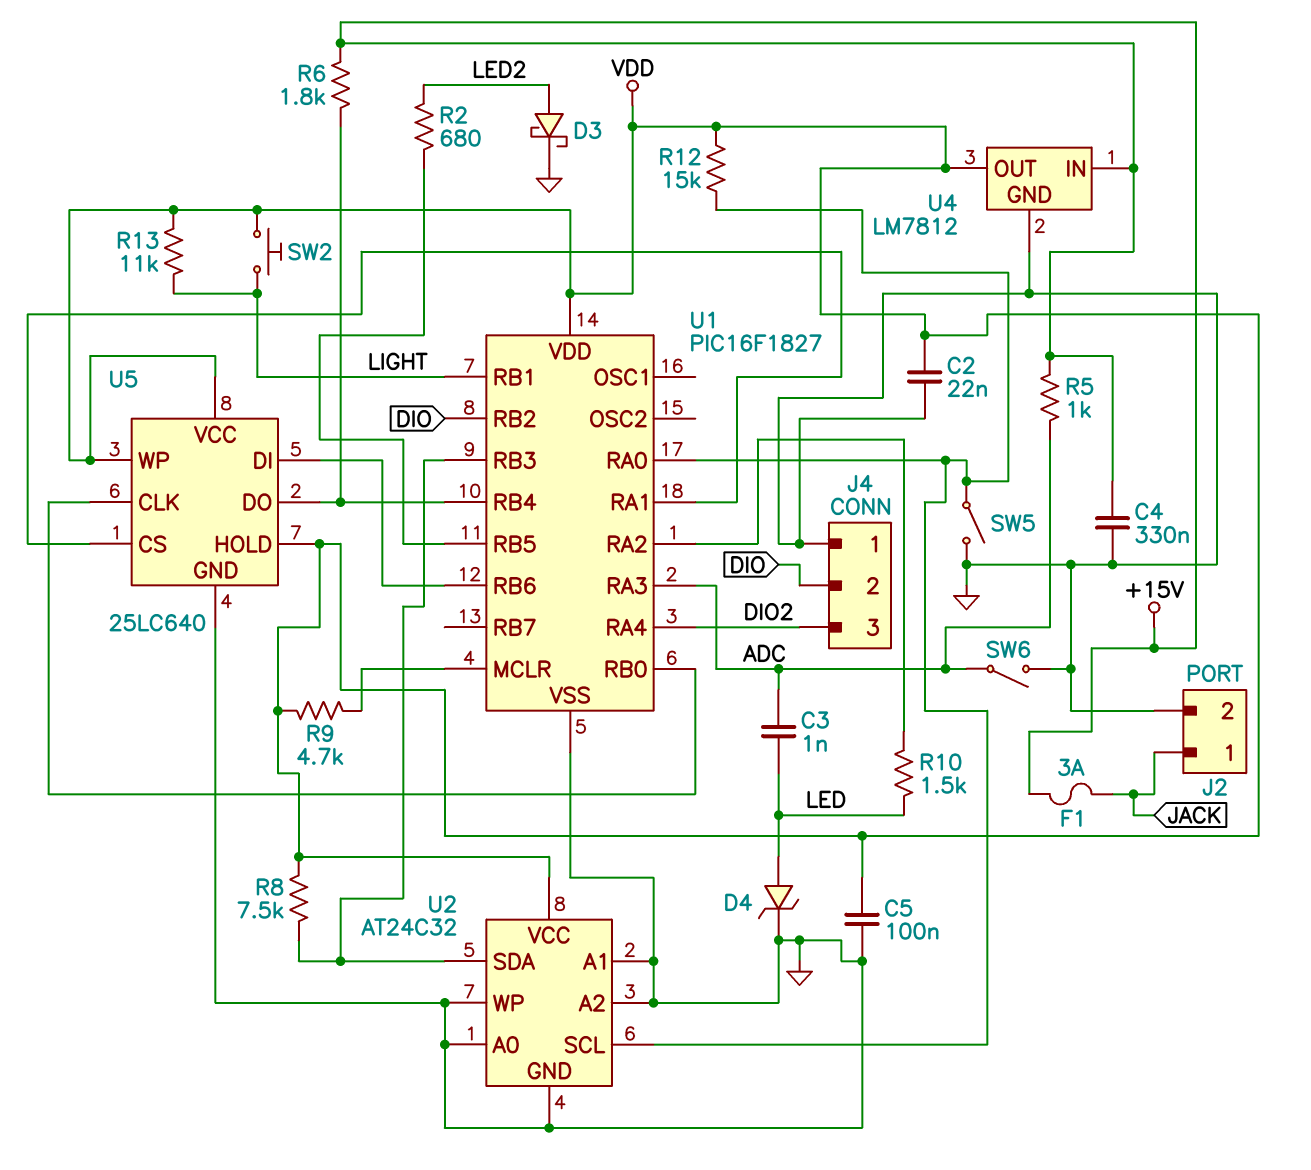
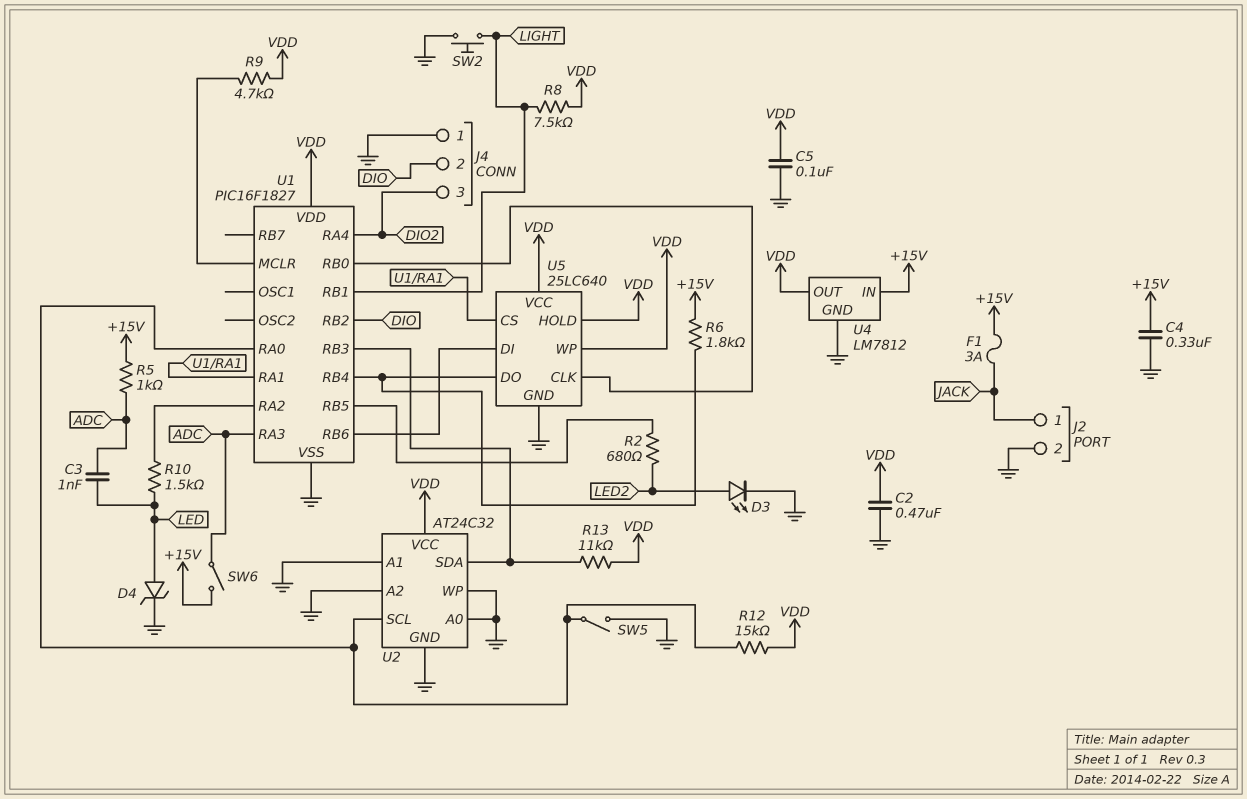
C2: 22nF (GND, VDD) -> 470nF (GND, VDD)
D3: schottky (A LED2, K GND) -> LED (A LED2, K GND)
R8: 7.5k (U1/RB3, VDD) -> 7.5k (LIGHT, VDD)
R13: 11k (LIGHT, VDD) -> 11k (U1/RB3, VDD)
SW2: button (LIGHT, VDD) -> button (GND, LIGHT)
SW6: switch (ADC, GND) -> switch (+15V, ADC)

